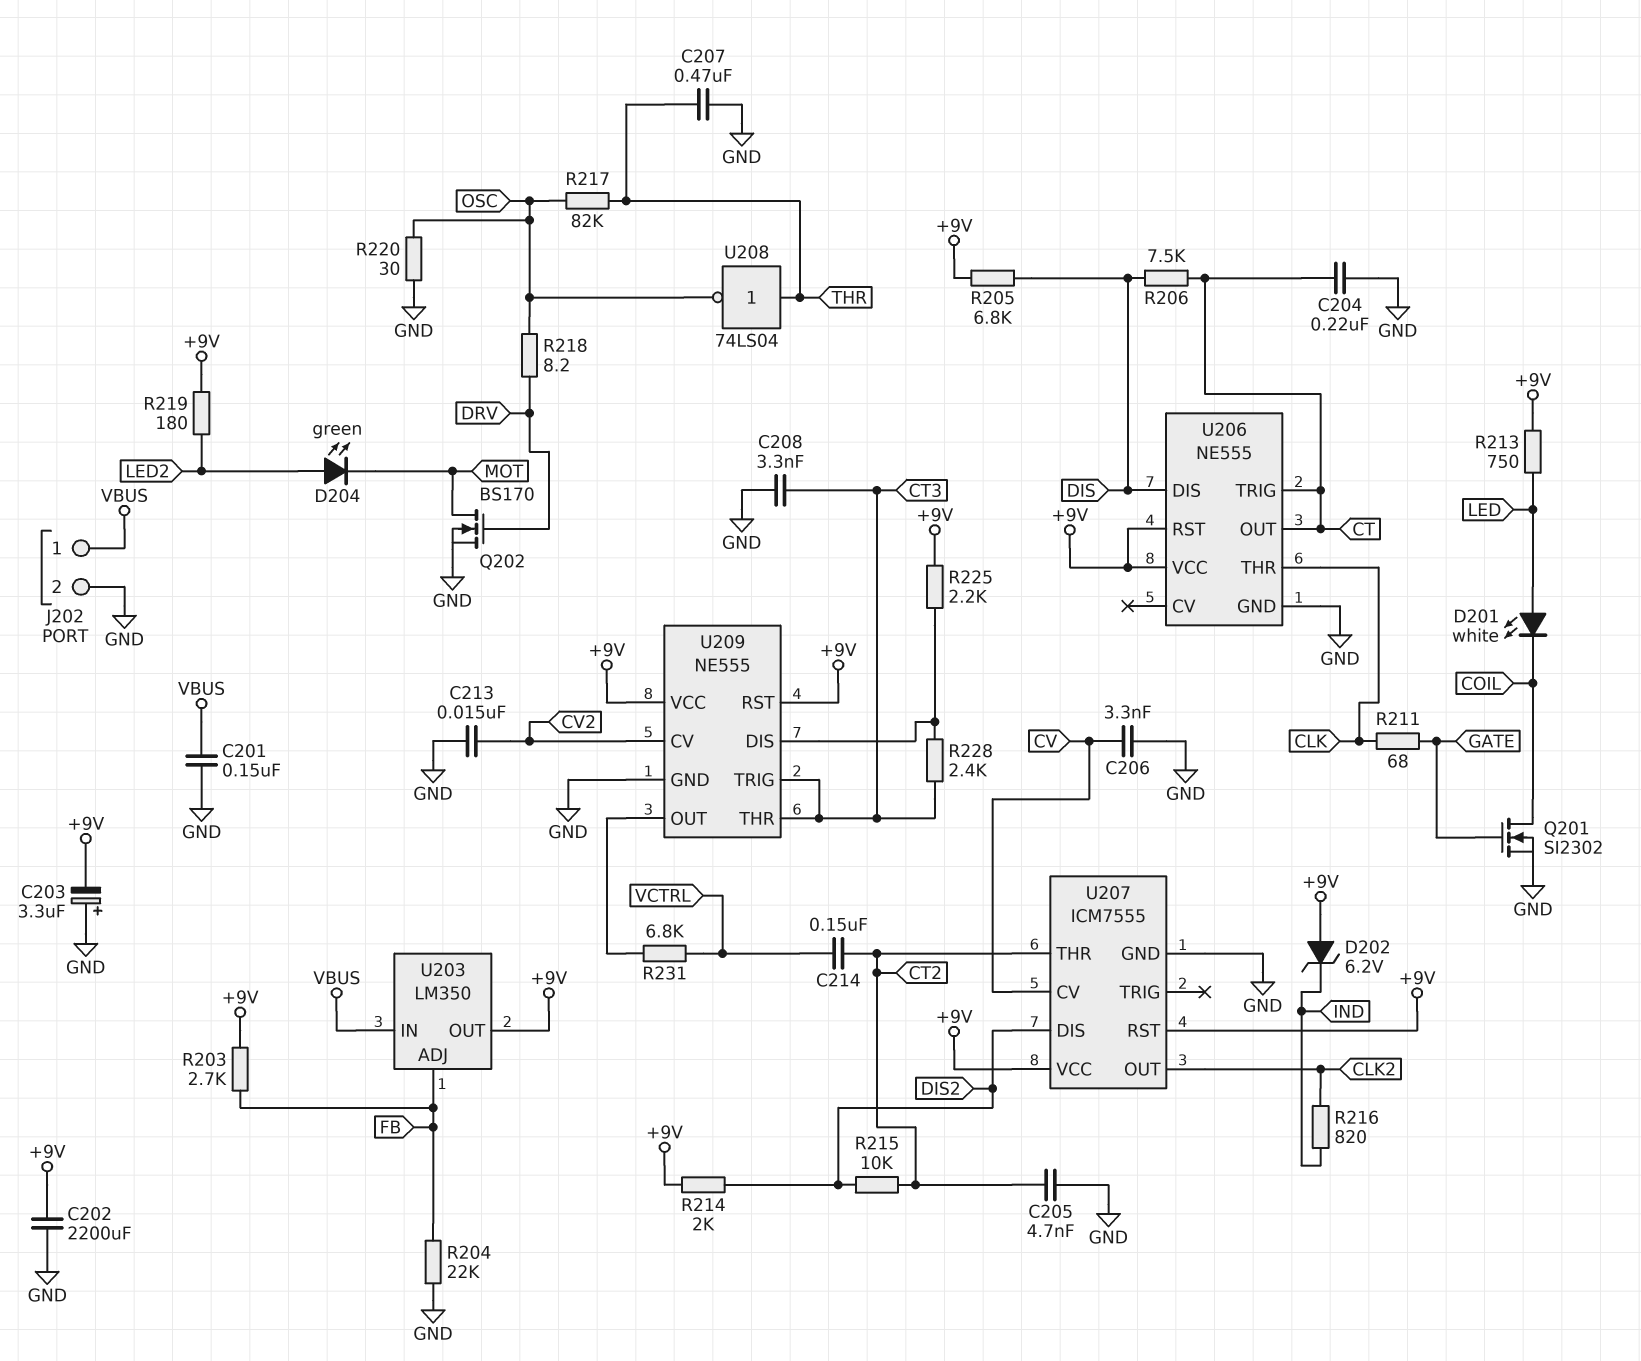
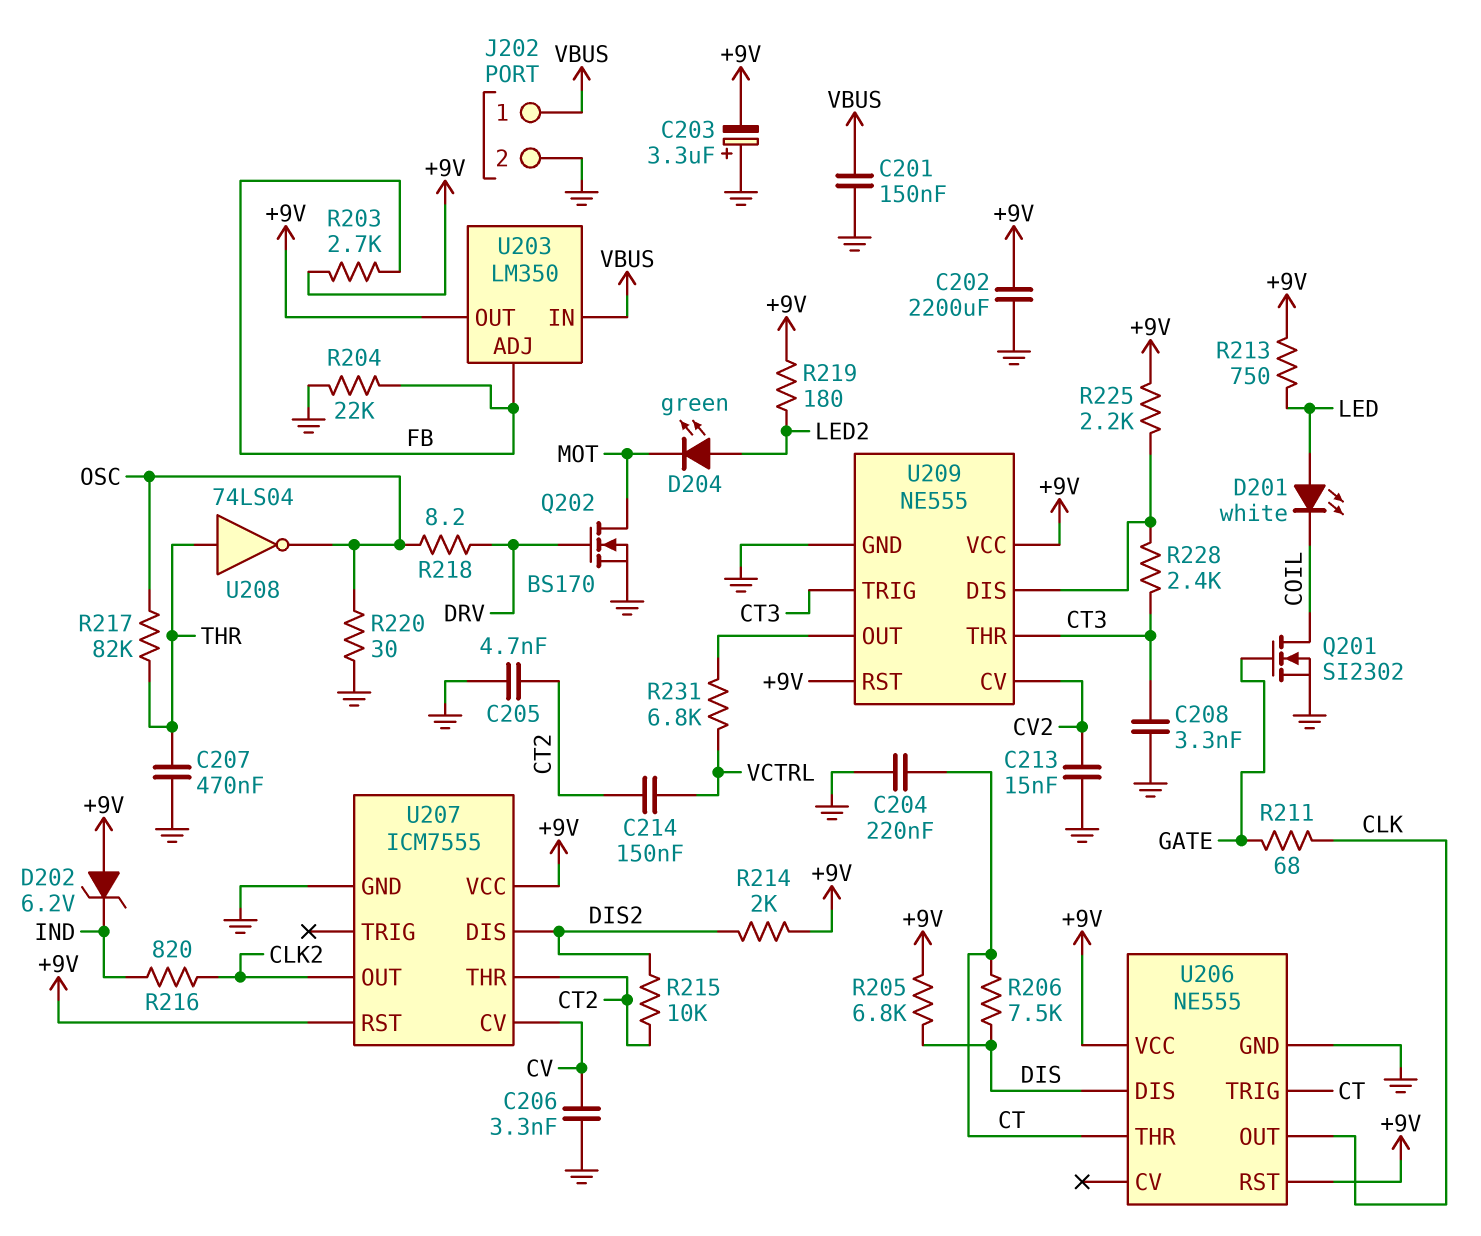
U206 pin OUT: CT -> CLK
U206 pin THR: CLK -> CT

